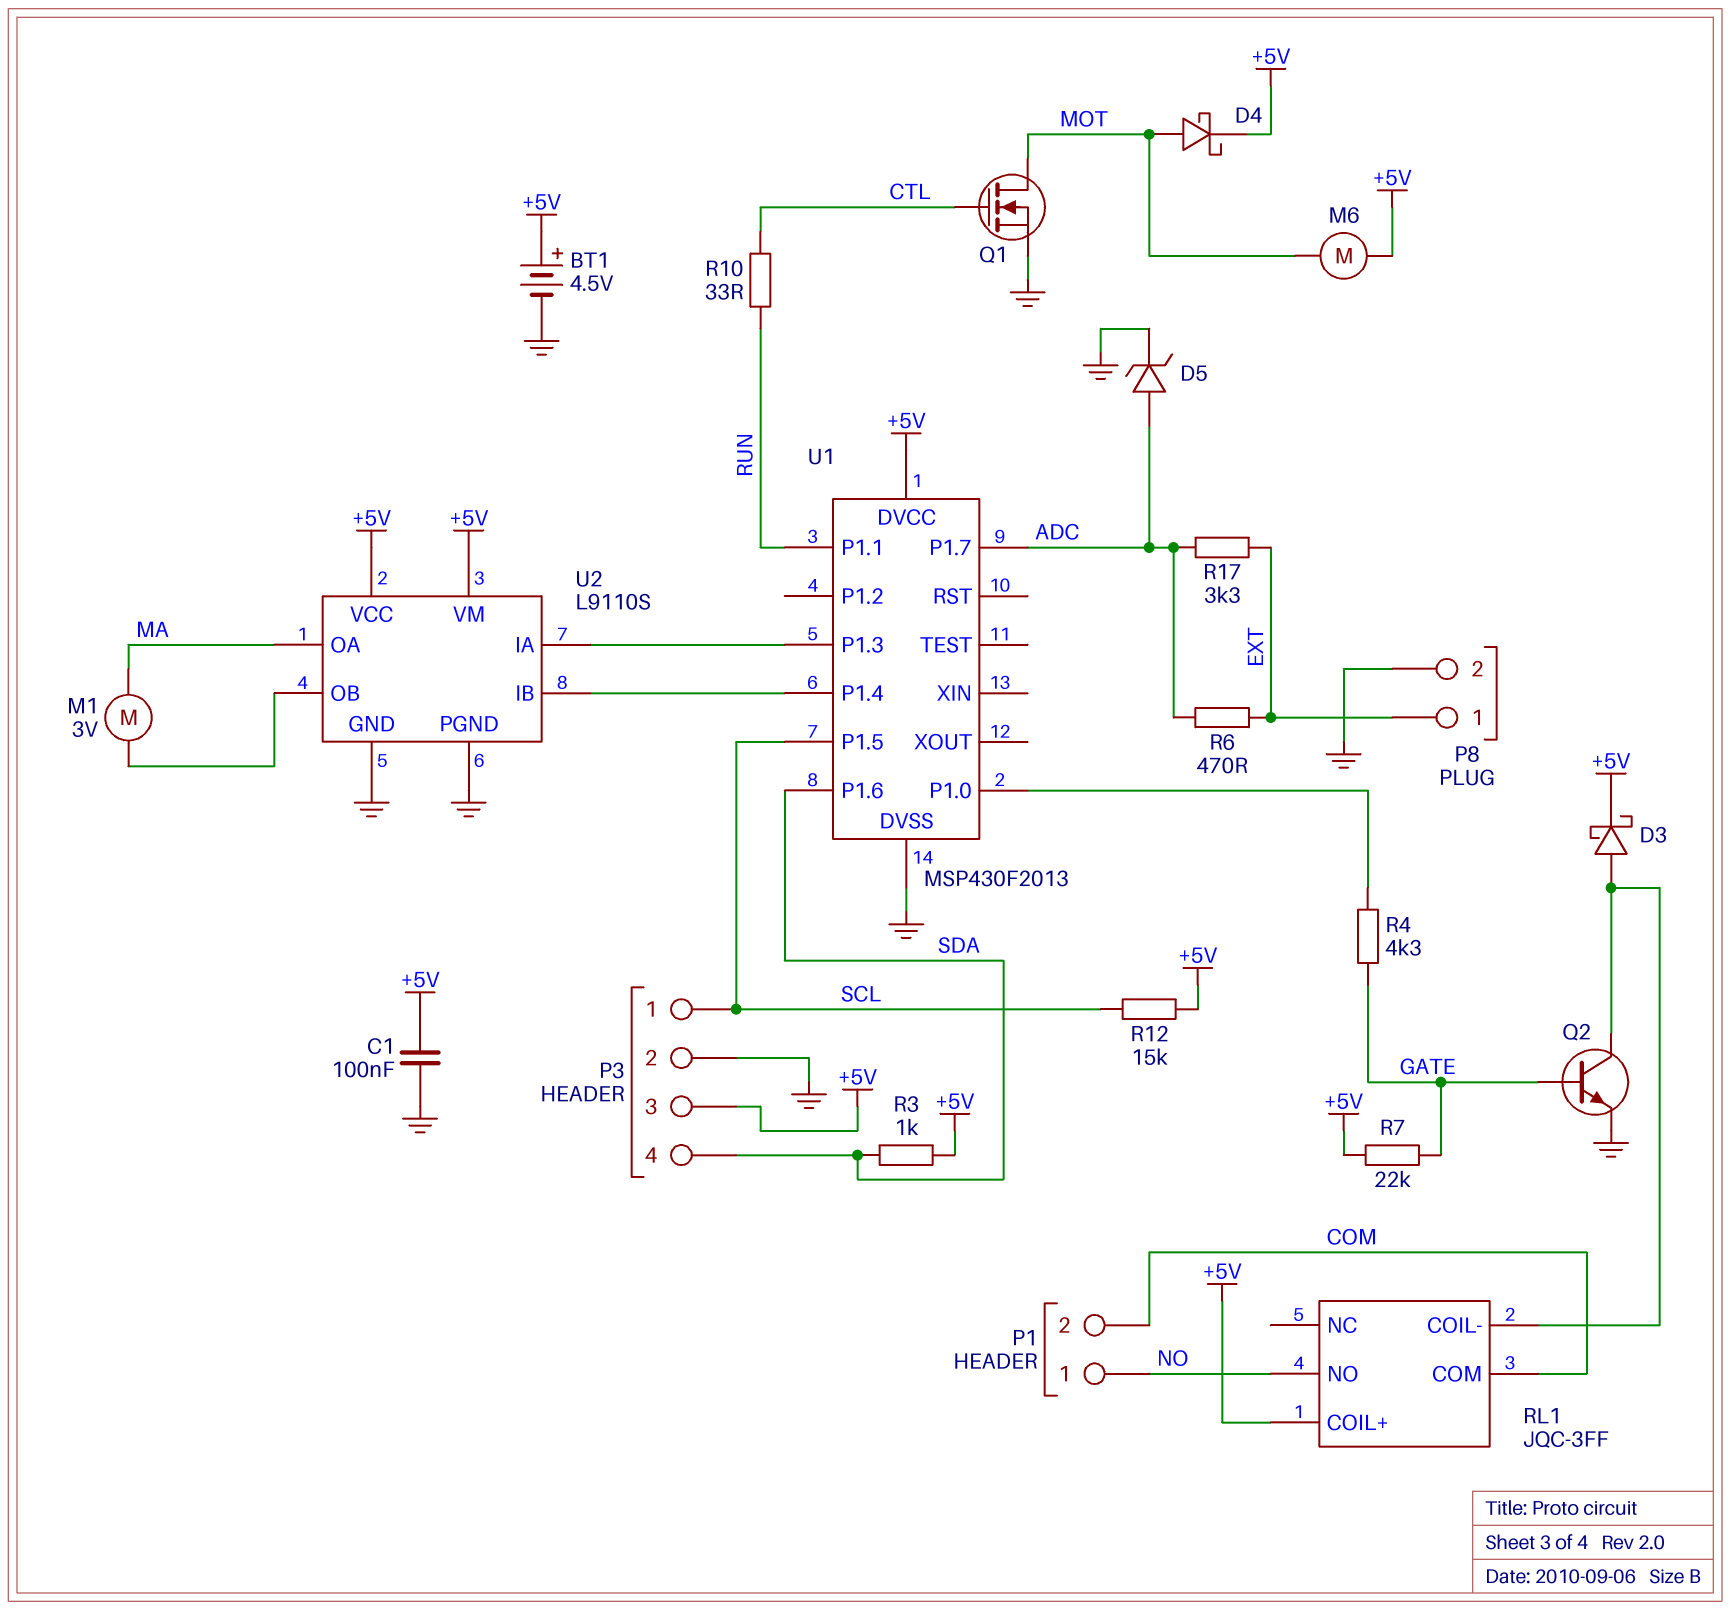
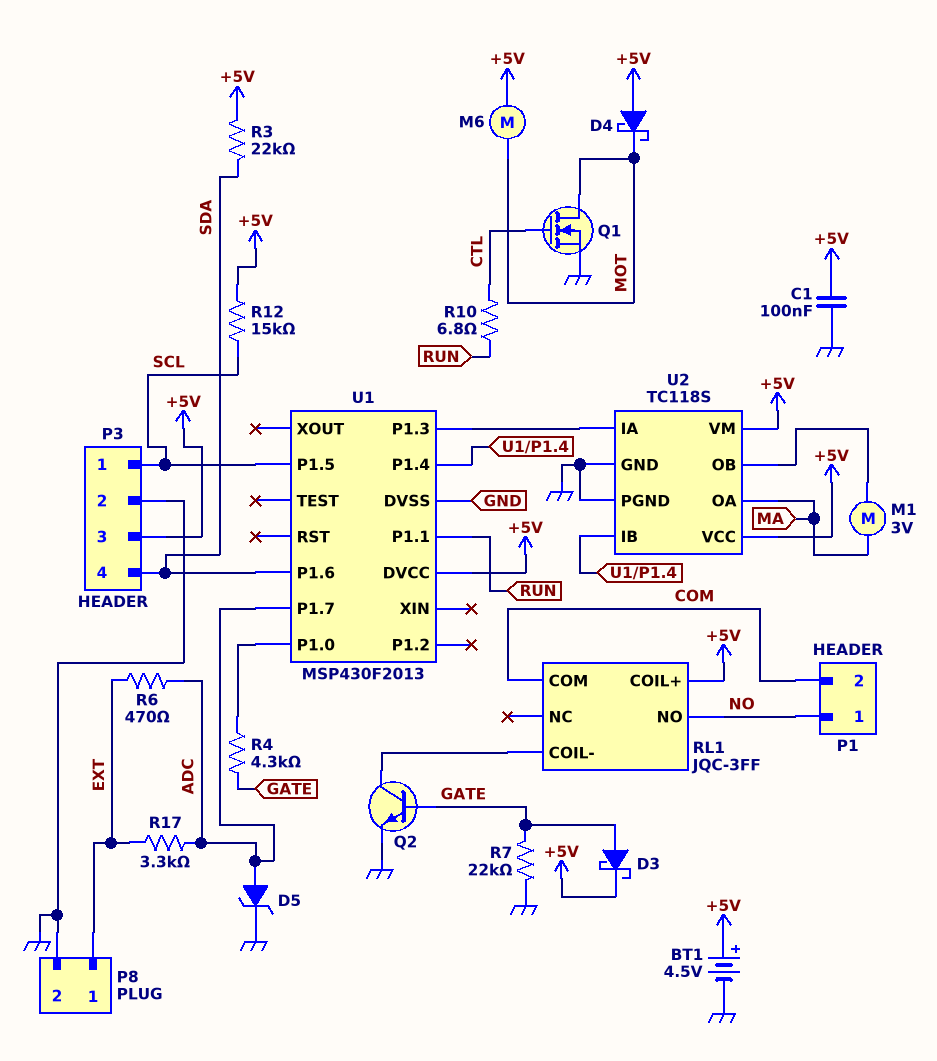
D3: schottky (A RL1/COIL-, K +5V) -> schottky (A GATE, K +5V)
D4: schottky (A MOT, K +5V) -> schottky (A +5V, K MOT)
R3: 1k (+5V, SDA) -> 22k (+5V, SDA)
R7: 22k (+5V, GATE) -> 22k (GATE, GND)
R10: 33 (CTL, RUN) -> 6.8 (CTL, RUN)
U2: L9110S -> TC118S

